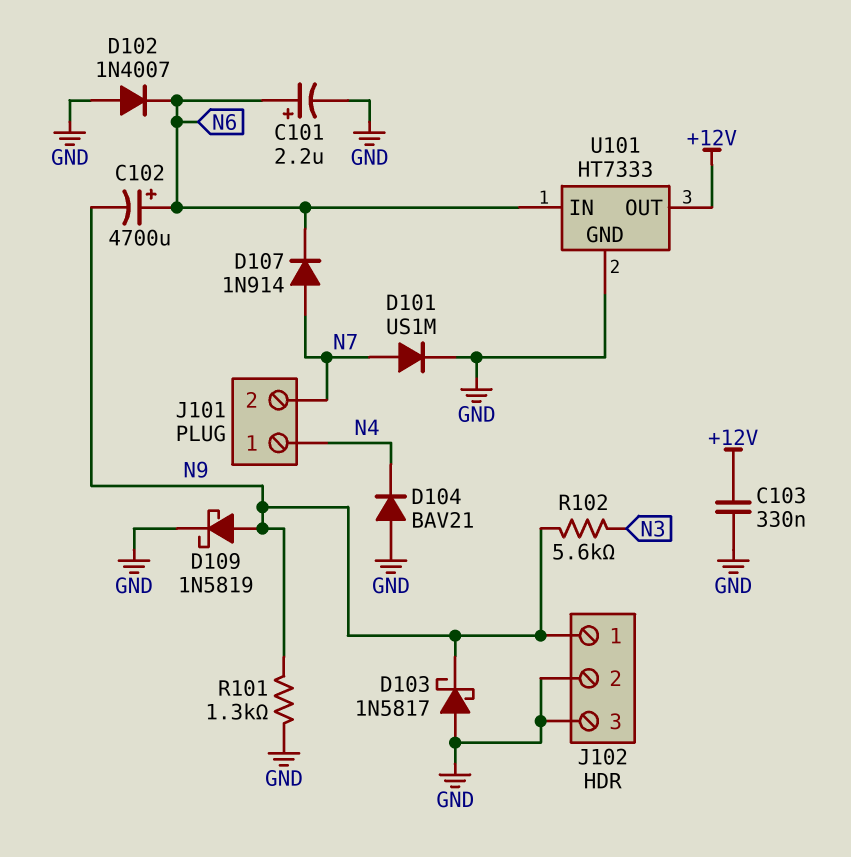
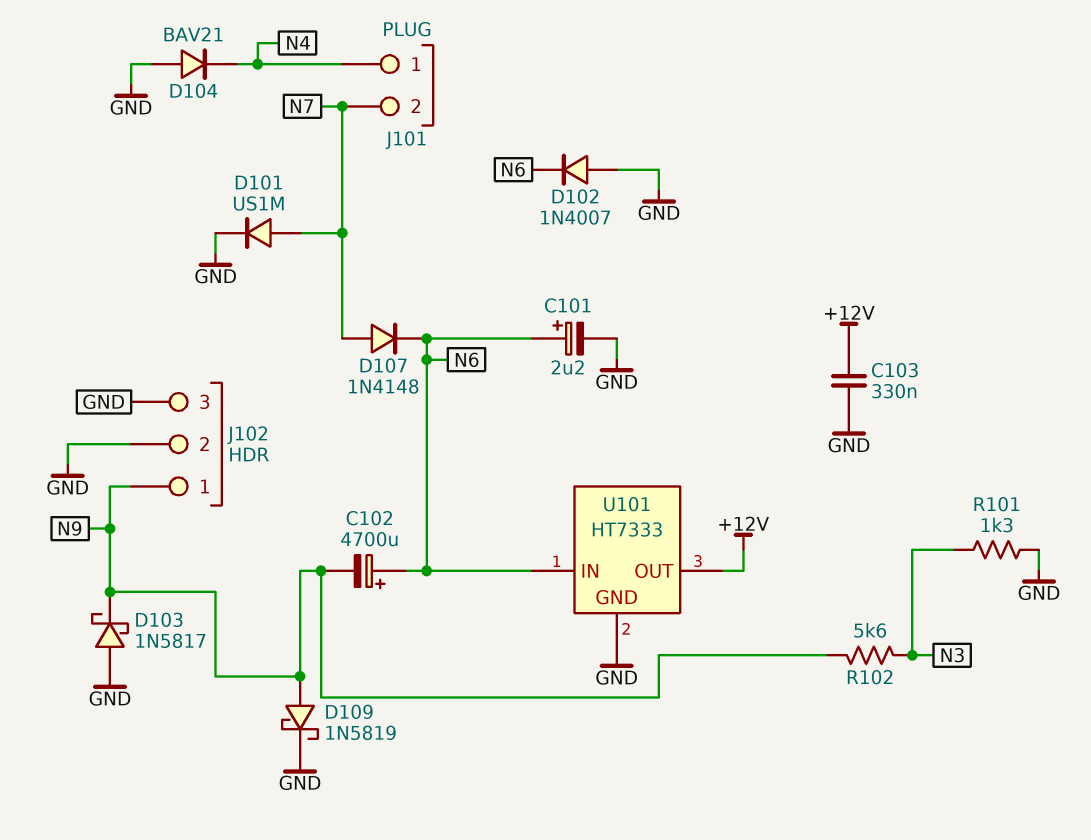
D107: diode 1N914 (A N7, K N6) -> diode 1N4148 (A N7, K N6)
R101: 1.3k (GND, N9) -> 1.3k (GND, N3)

